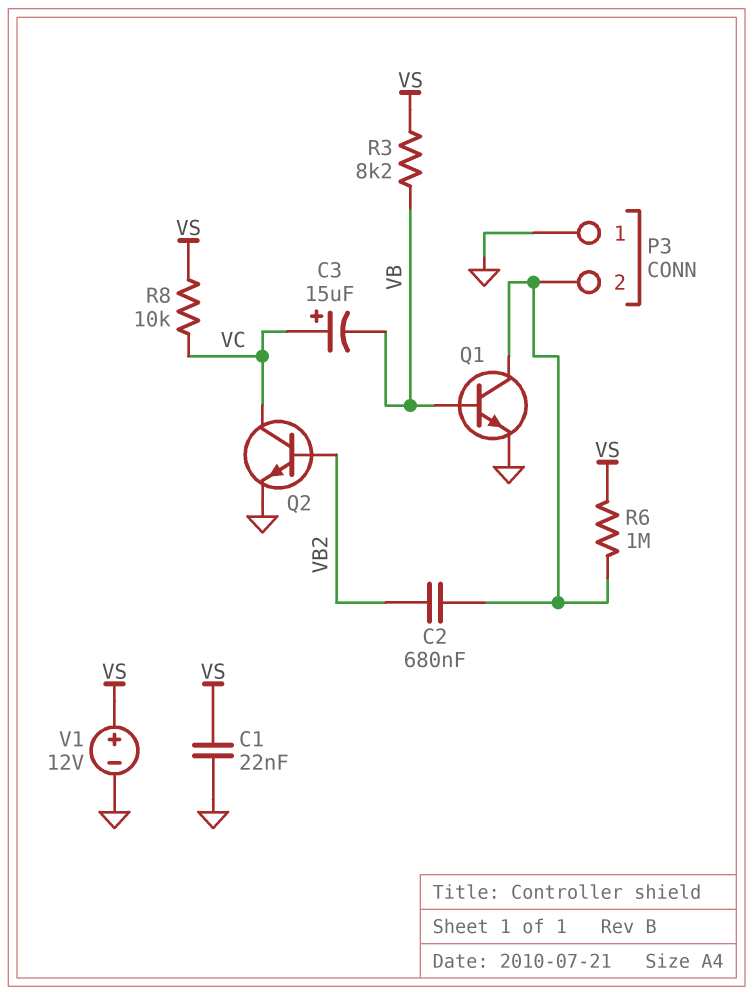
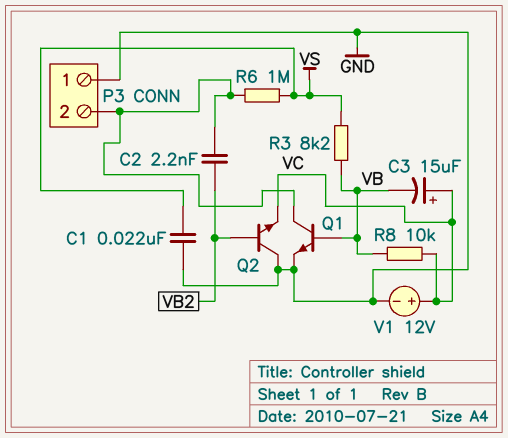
C2: 680nF (P3/2, VB2) -> 2.2nF (P3/2, VB2)
Q2: NPN (B VB2, C VC, E GND) -> NPN (B VB2, C GND, E VC)
R8: 10k (VC, VS) -> 10k (VB, VC)
V1: 12V (plus VS, minus GND) -> 12V (plus VC, minus GND)

